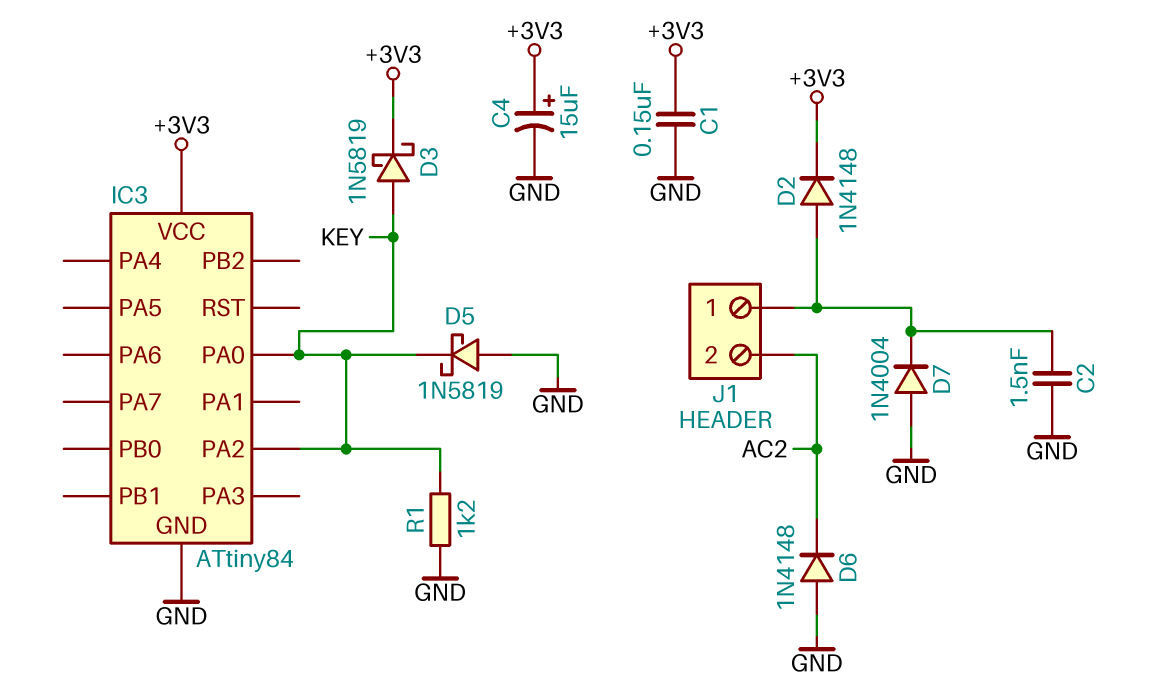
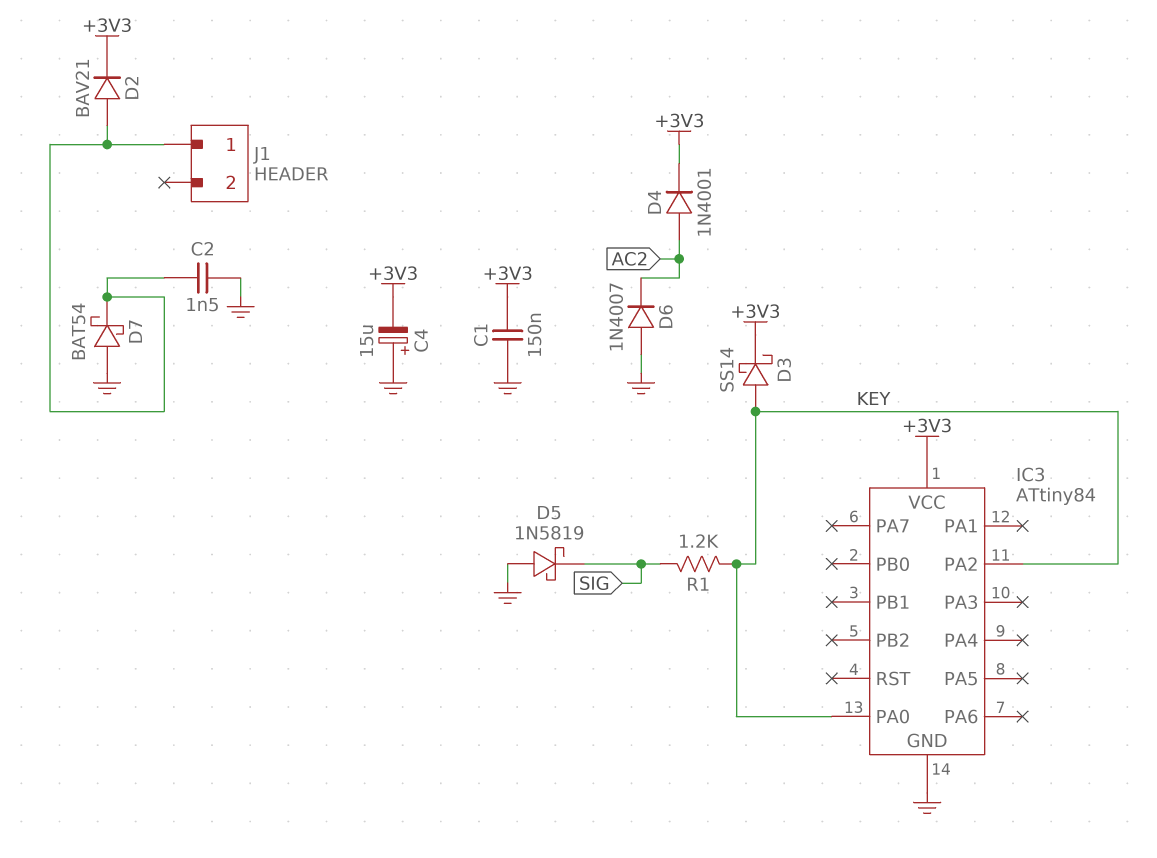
C4: 15uF (plus +3V3, minus GND) -> 15uF (plus GND, minus +3V3)
D2: diode 1N4148 (A J1/1, K +3V3) -> diode BAV21 (A J1/1, K +3V3)
D3: schottky 1N5819 (A KEY, K +3V3) -> schottky SS14 (A KEY, K +3V3)
D4: none -> diode 1N4001 (A AC2, K +3V3)
D5: schottky 1N5819 (A GND, K KEY) -> schottky 1N5819 (A GND, K SIG)
D6: diode 1N4148 (A GND, K AC2) -> diode 1N4007 (A GND, K AC2)
D7: diode 1N4004 (A GND, K J1/1) -> schottky BAT54 (A GND, K J1/1)
J1 pin 2: AC2 -> none
R1: 1.2k (GND, KEY) -> 1.2k (KEY, SIG)

